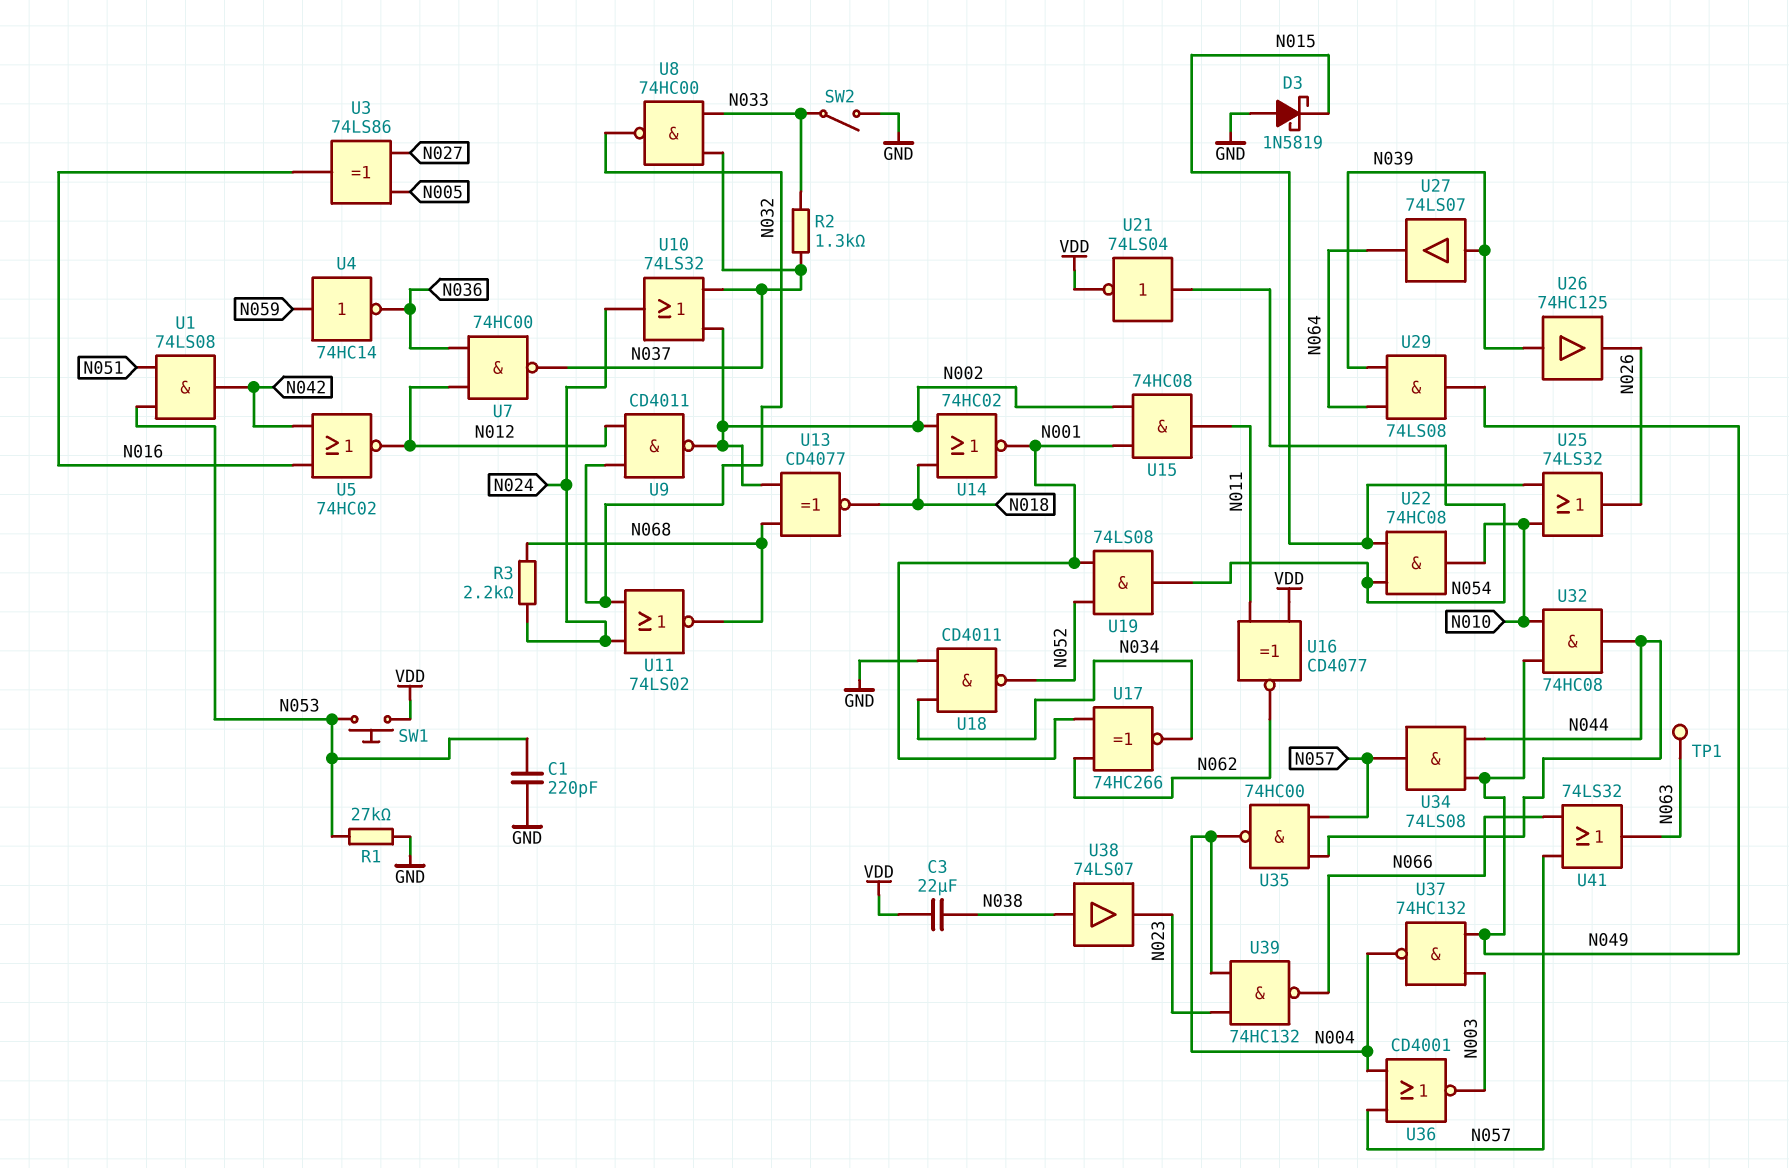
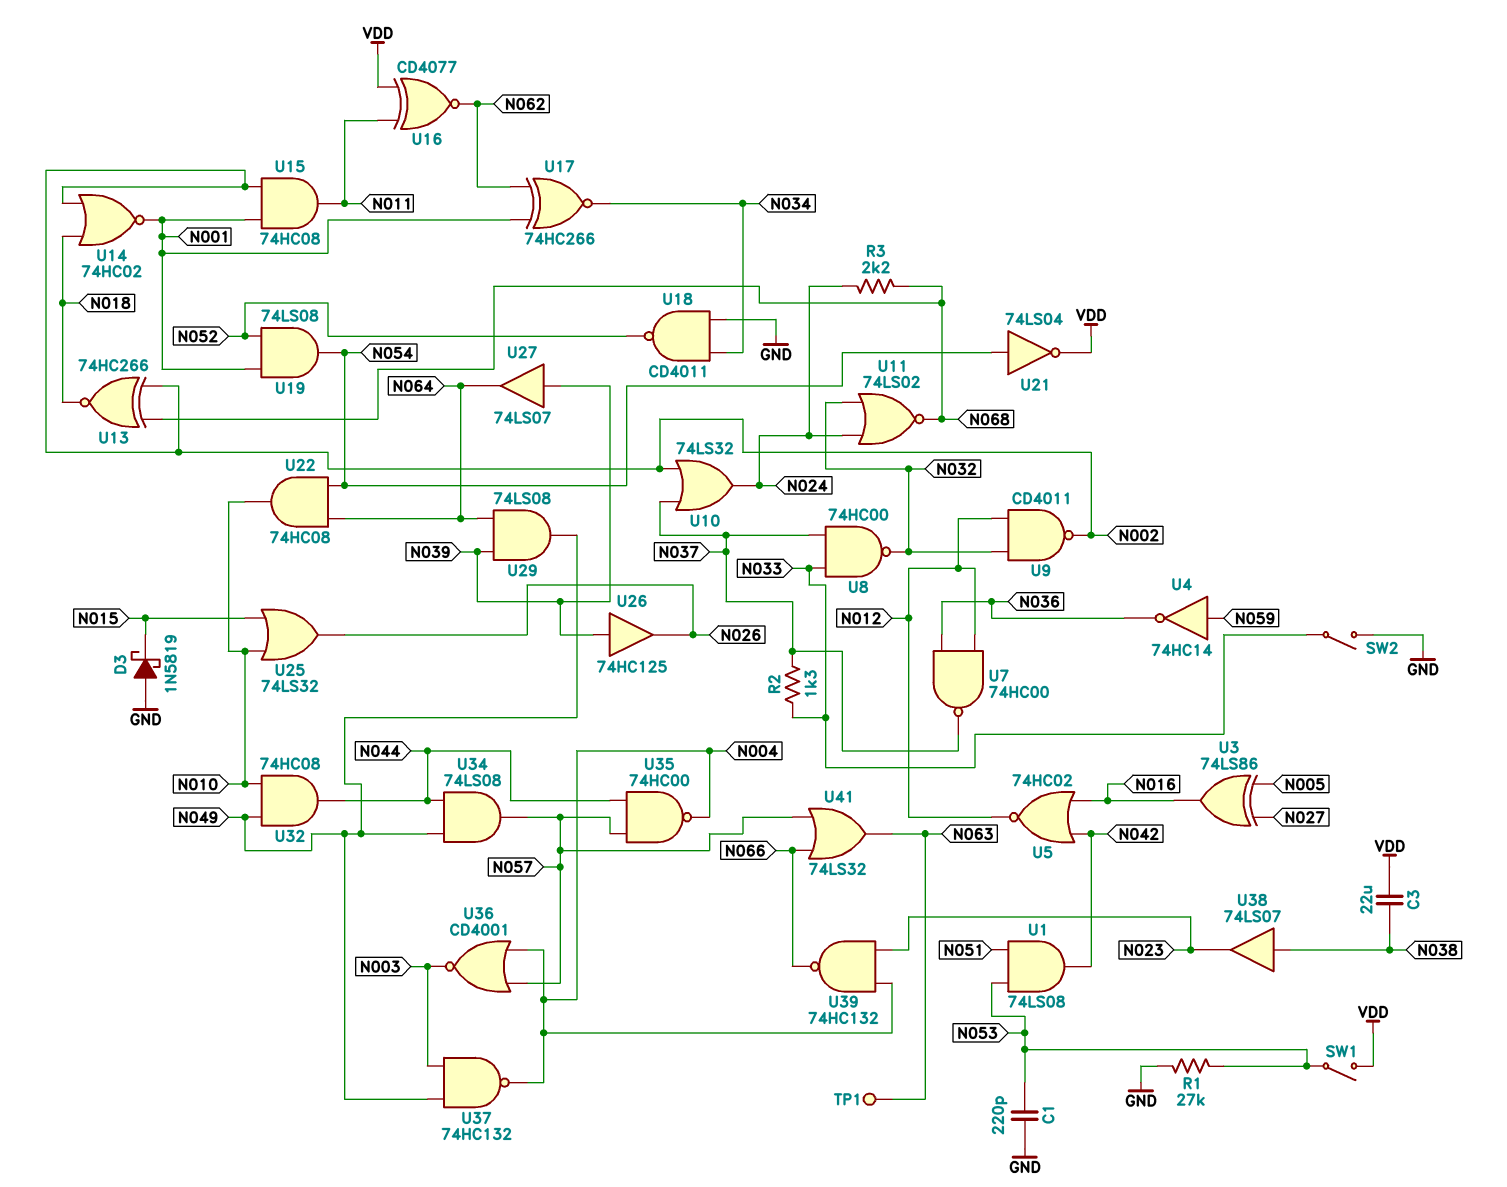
SW1: button (N053, VDD) -> switch (N053, VDD)
U13: XNOR CD4077 (in N002, in N068, out N018) -> XNOR 74HC266 (in N002, in N068, out N018)
U22: AND 74HC08 (in N015, in N054, out N010) -> AND 74HC08 (in N054, in N064, out N010)

